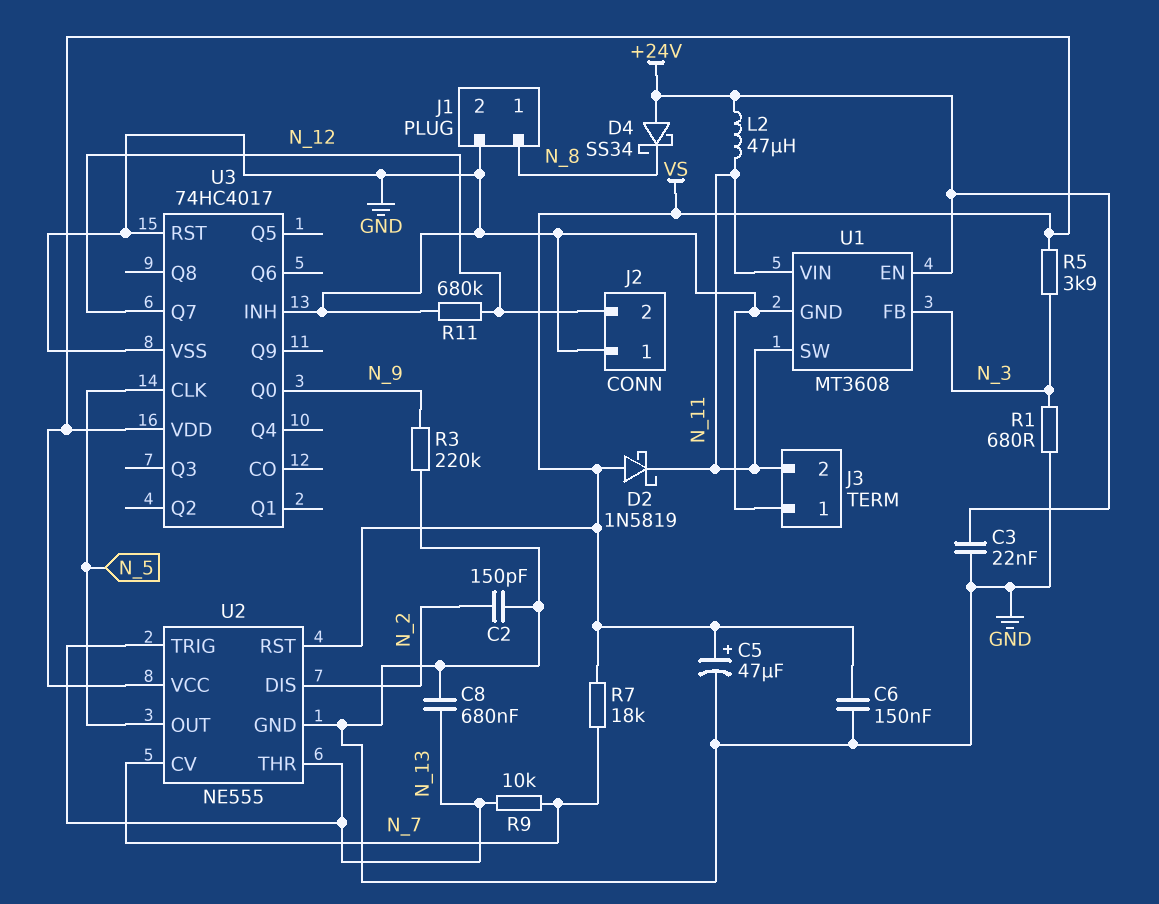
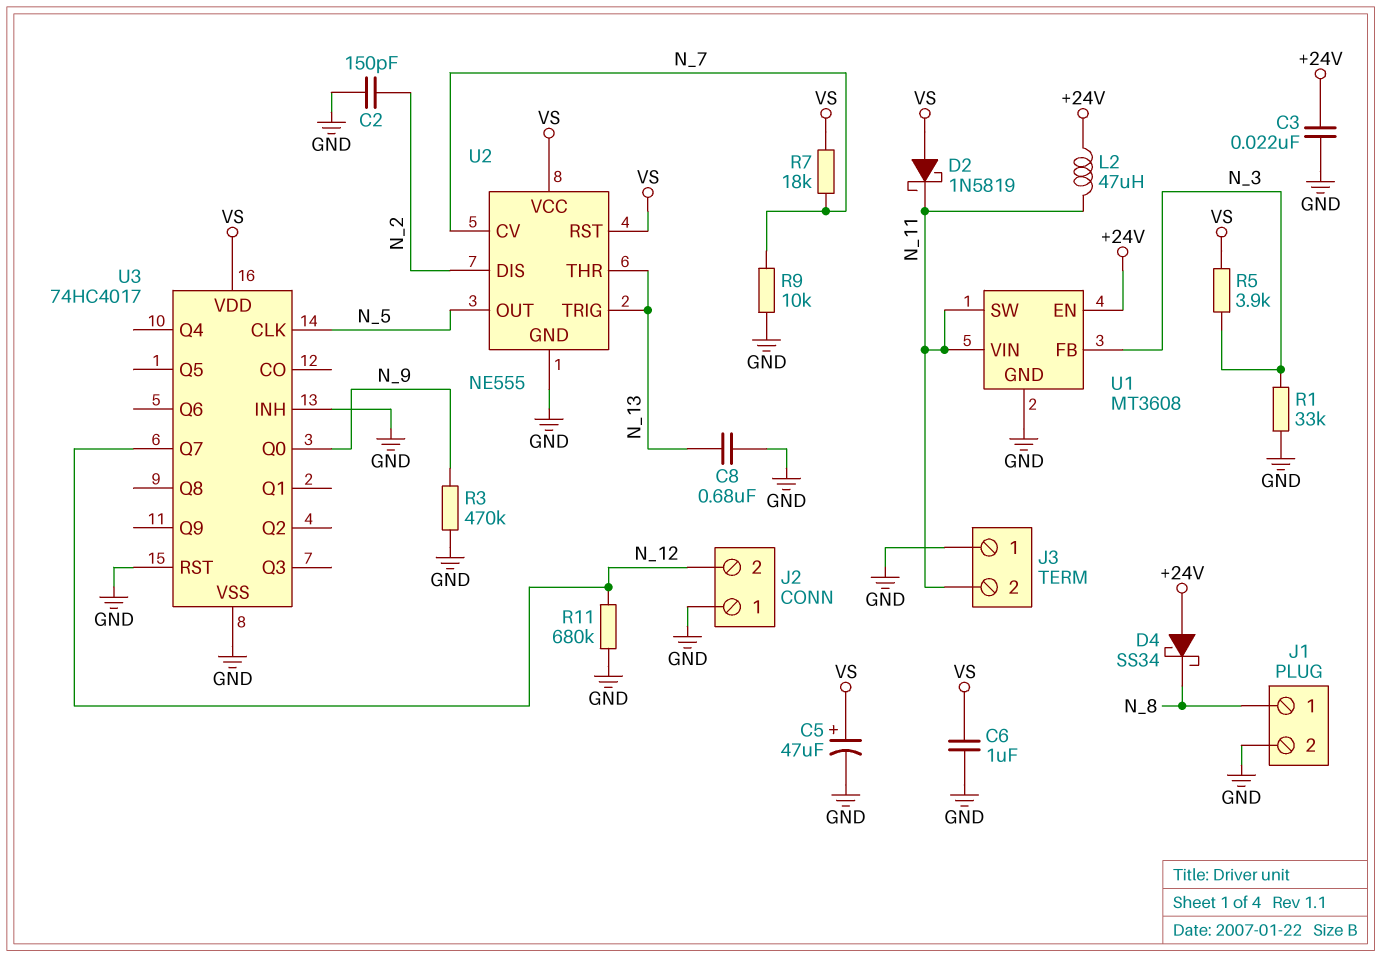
C6: 150nF (GND, VS) -> 1uF (GND, VS)
R1: 680 (GND, N_3) -> 33k (GND, N_3)
R3: 220k (GND, N_9) -> 470k (GND, N_9)
R9: 10k (N_7, N_13) -> 10k (GND, N_7)

